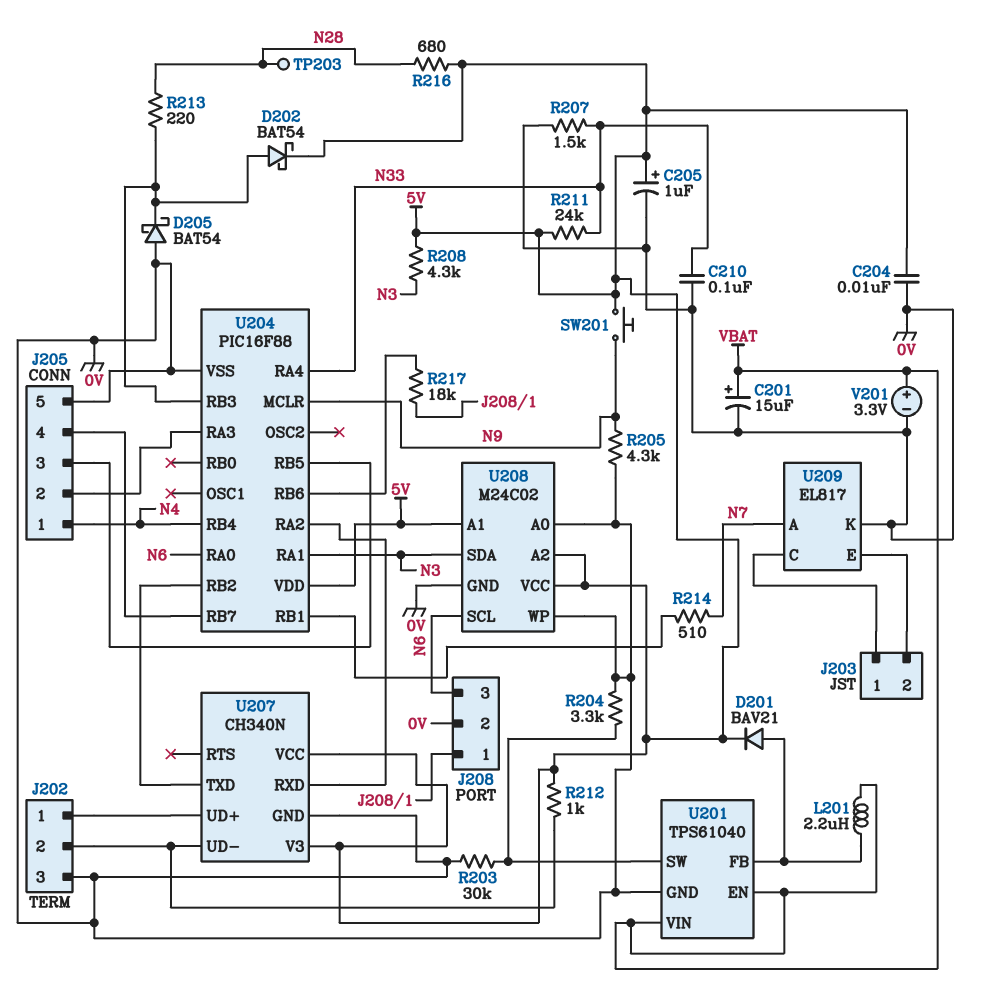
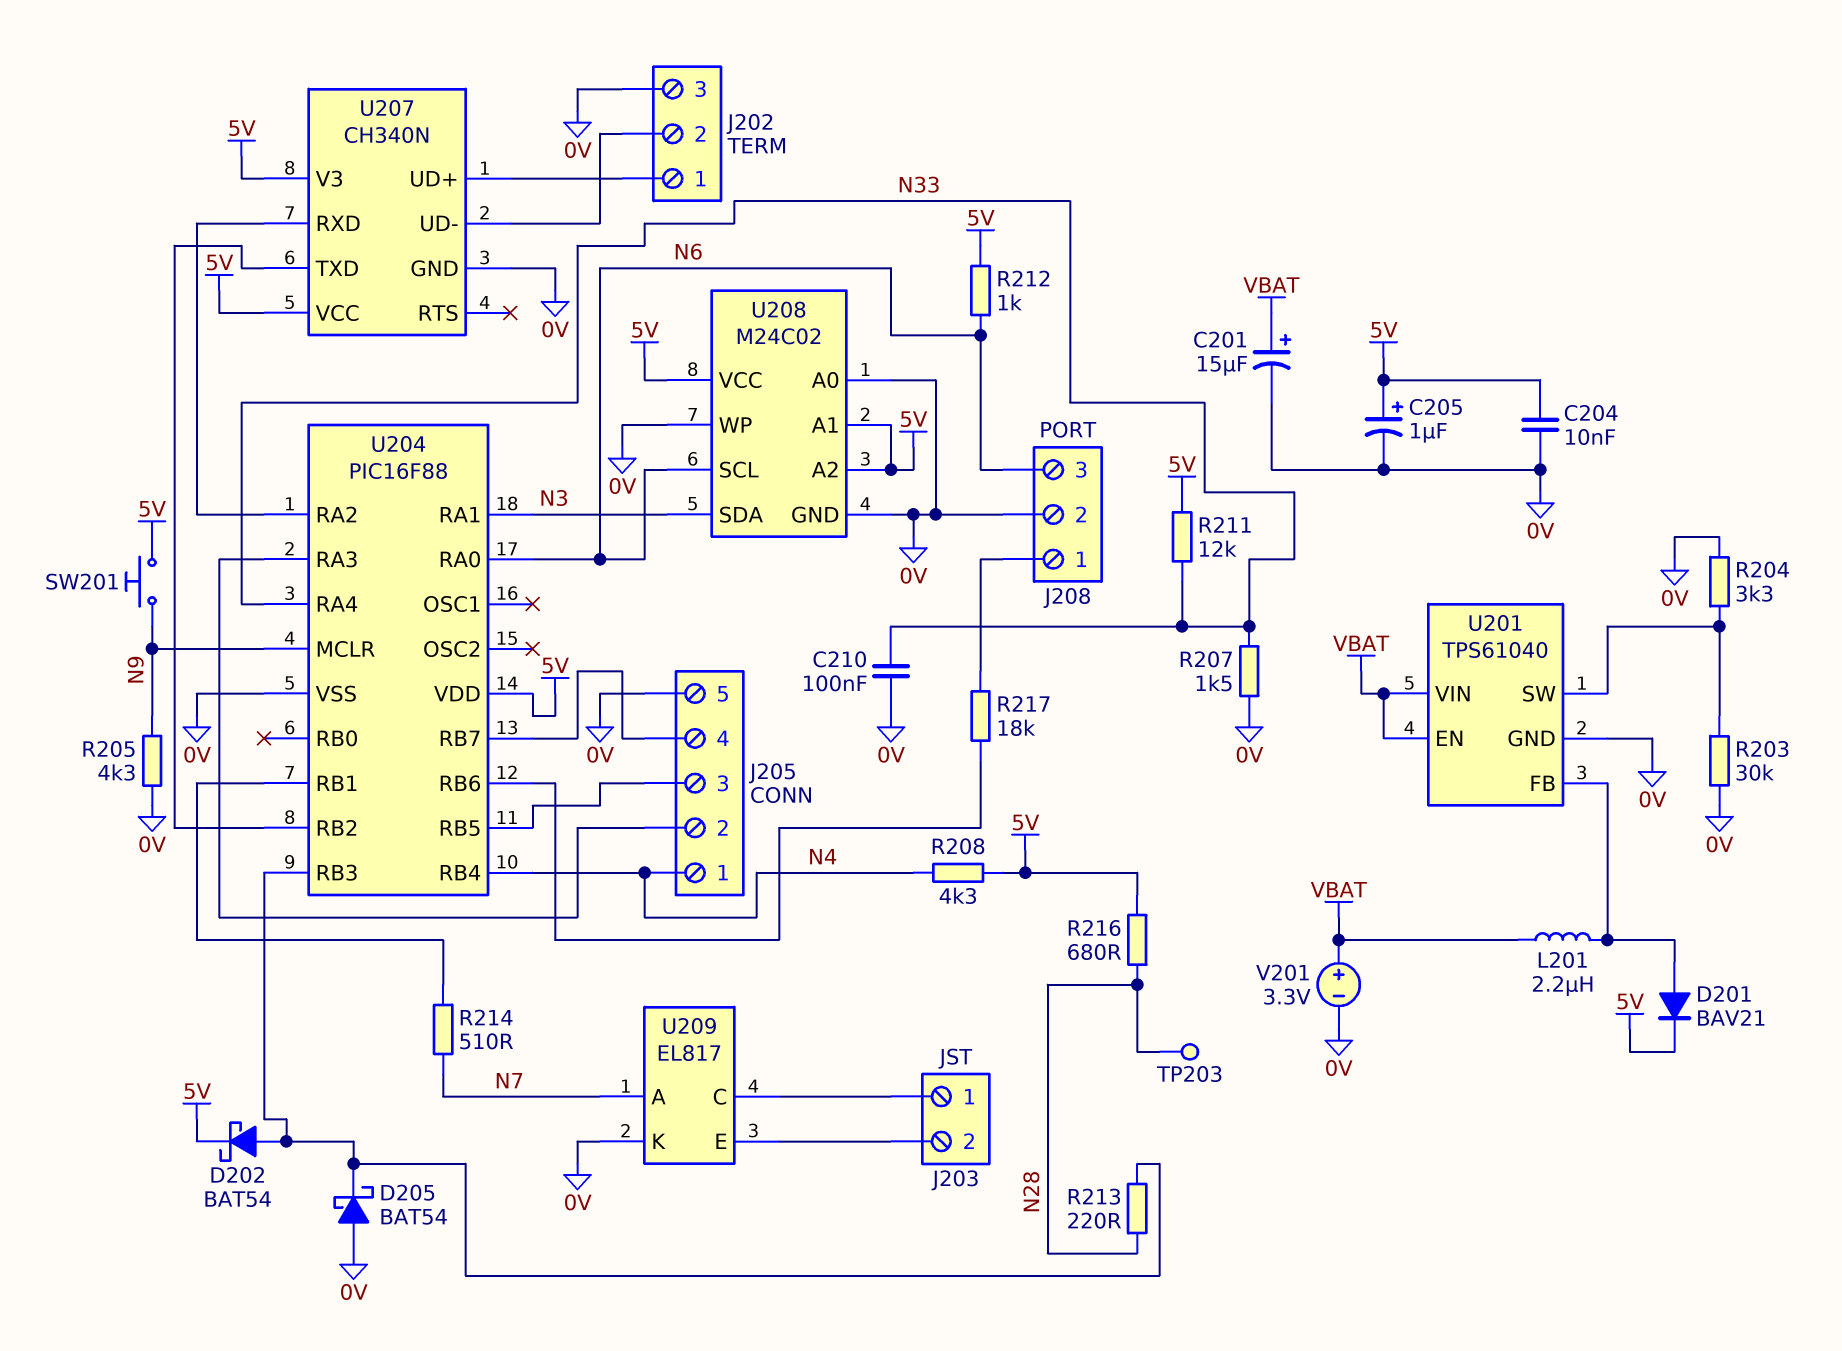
R208: 4.3k (5V, N3) -> 4.3k (5V, N4)
R211: 24k (5V, N33) -> 12k (5V, N33)
R212: 1k (5V, J202/2) -> 1k (5V, N6)

